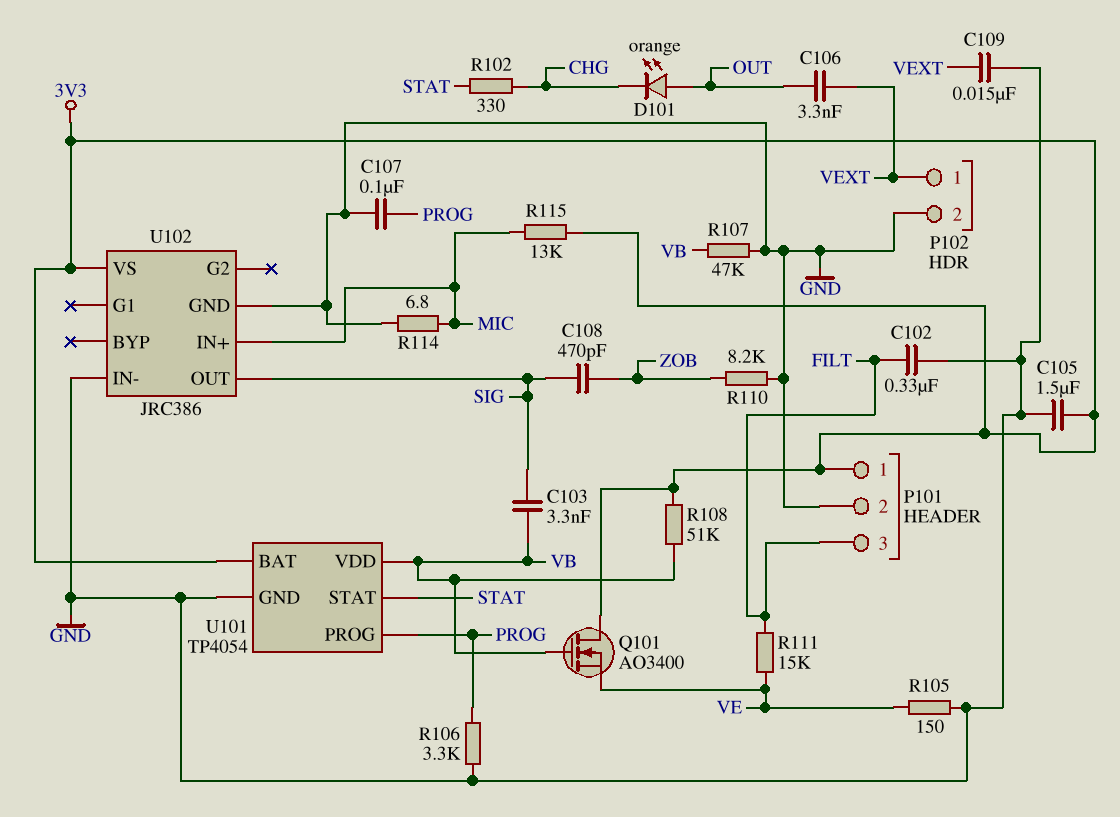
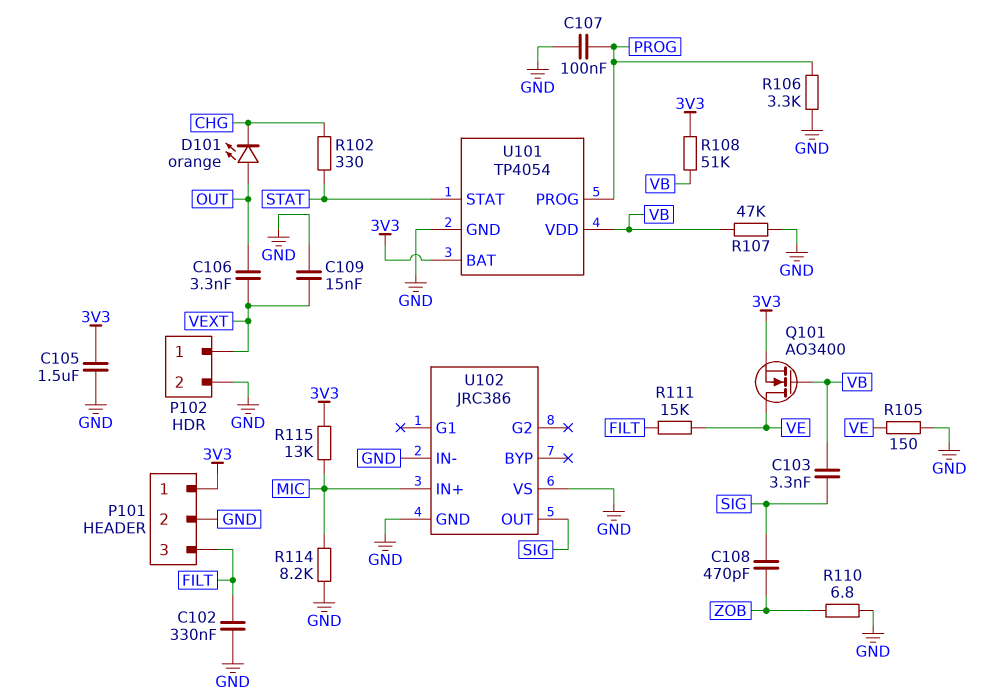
Q101: NMOS AO3400 (G VB, D 3V3, S VE) -> NMOS AO3400 (G VB, D VE, S 3V3)
R110: 8.2k (GND, ZOB) -> 6.8 (GND, ZOB)
R114: 6.8 (GND, MIC) -> 8.2k (GND, MIC)
U102 pin VS: 3V3 -> GND

